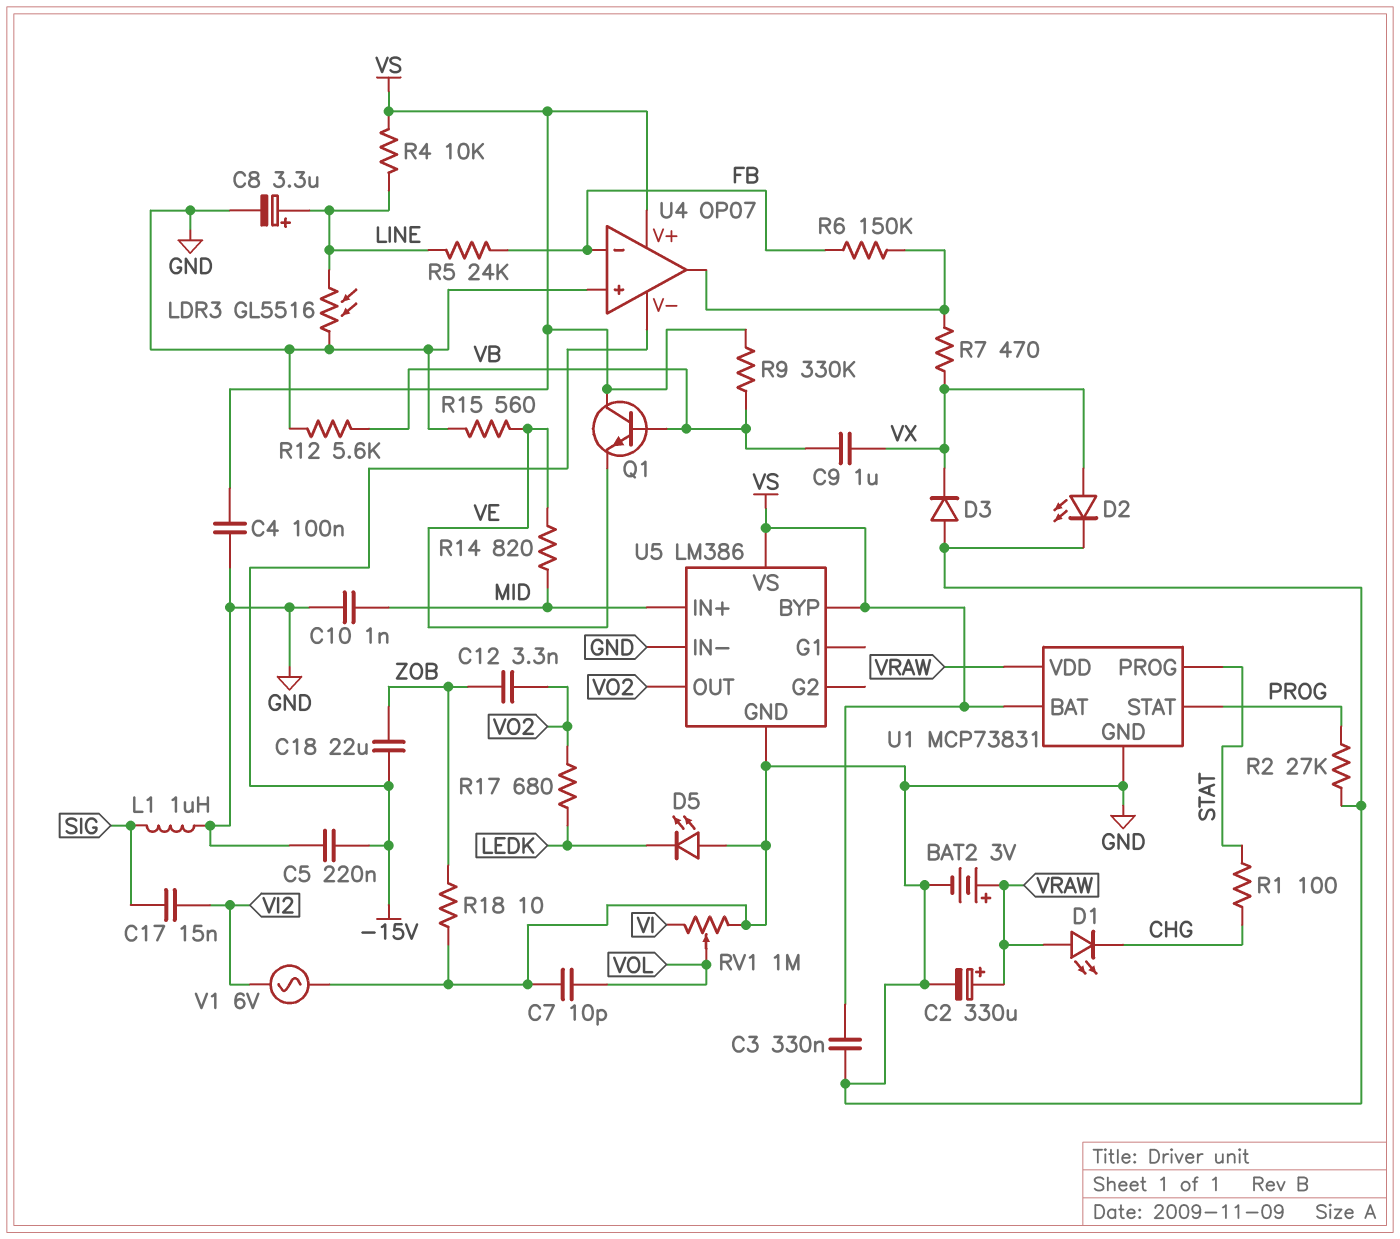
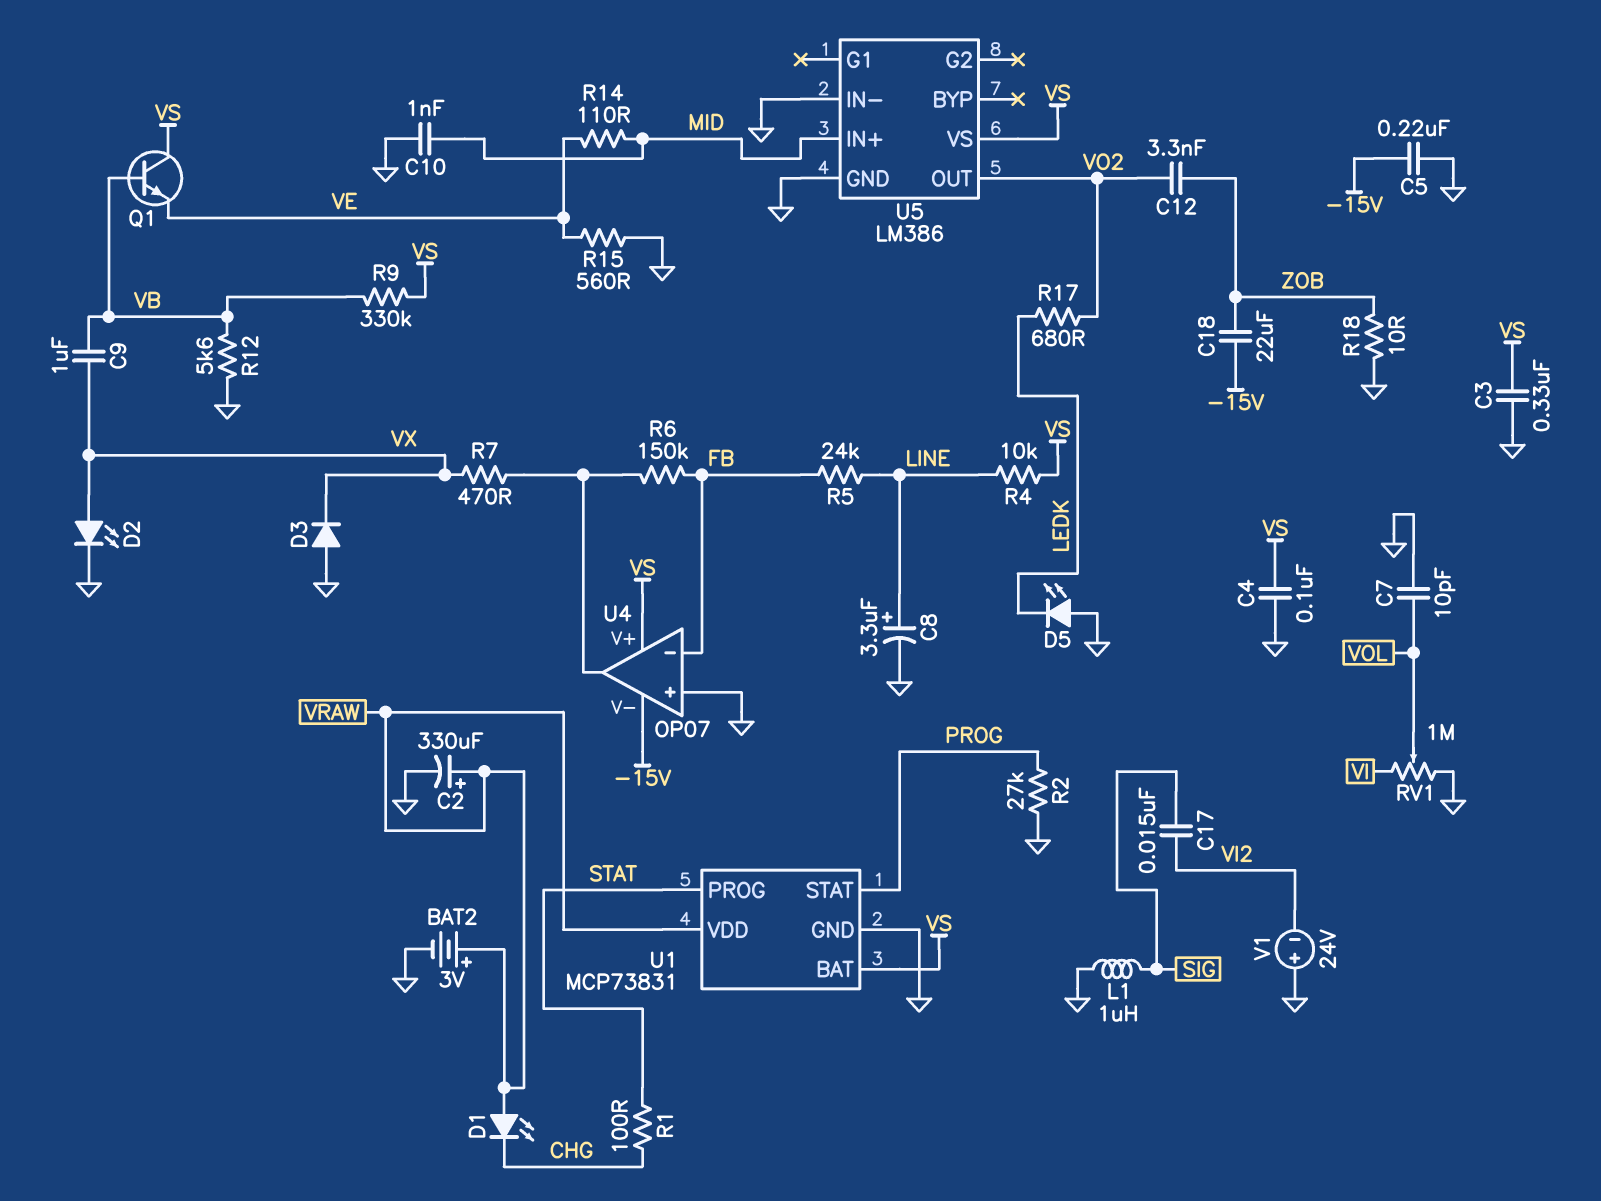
LDR3: GL5516 (GND, LINE) -> none
R14: 820 (MID, VE) -> 110 (MID, VE)
U5 pin BYP: VS -> none
V1: AC 6V (GND, VI2) -> 24V (plus GND, minus VI2)

